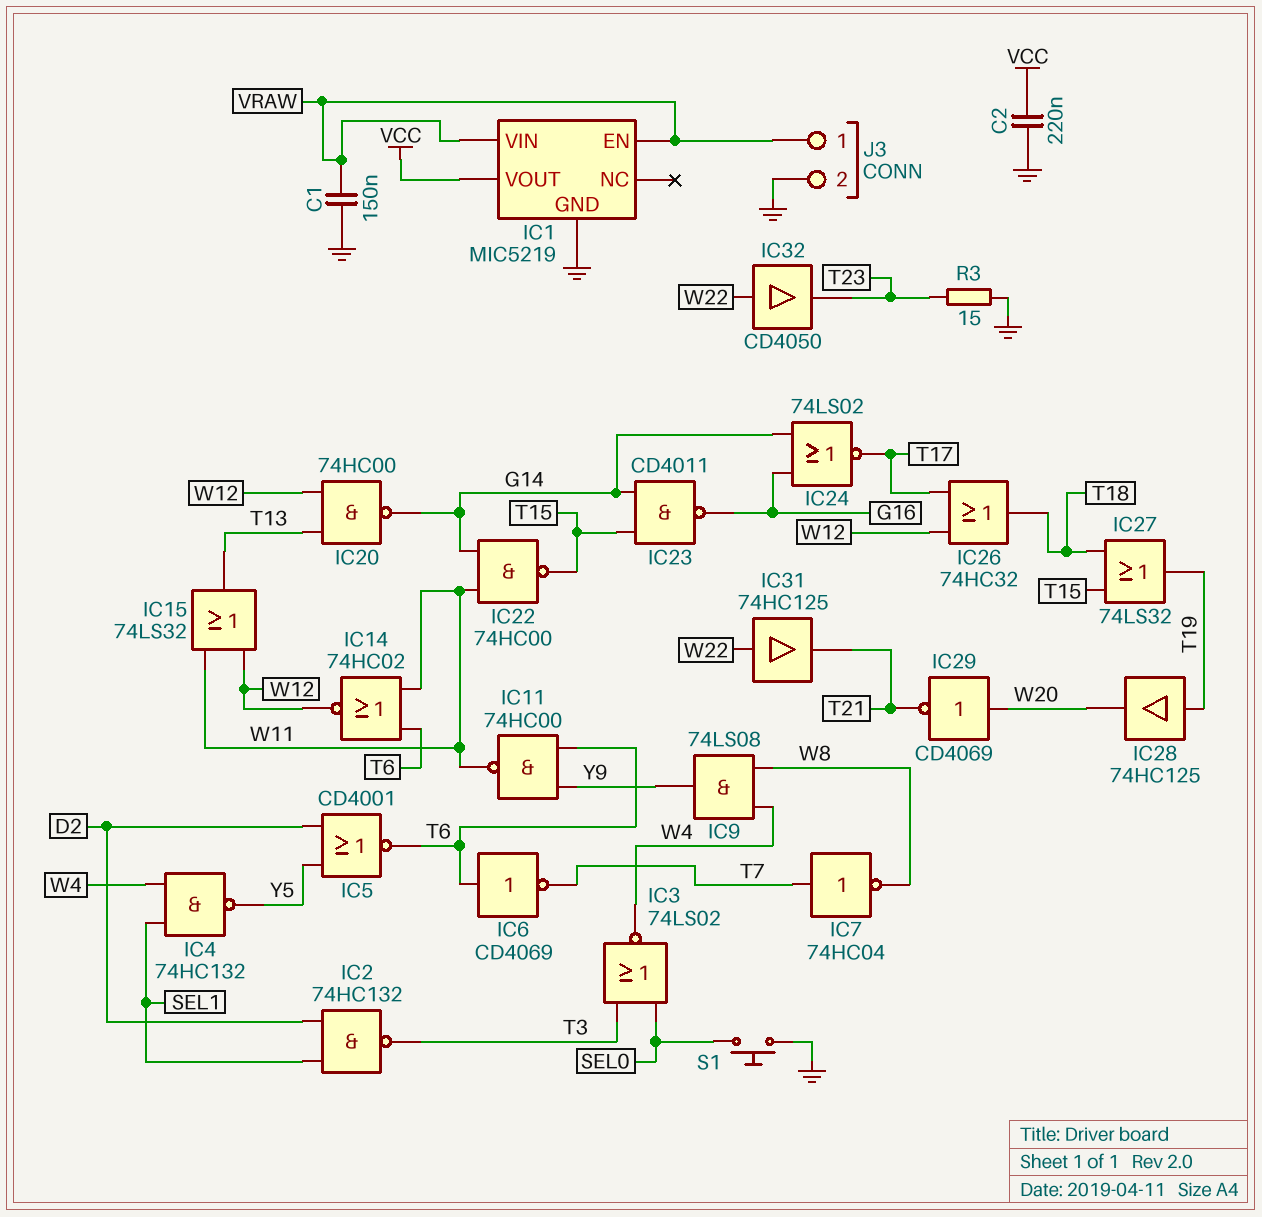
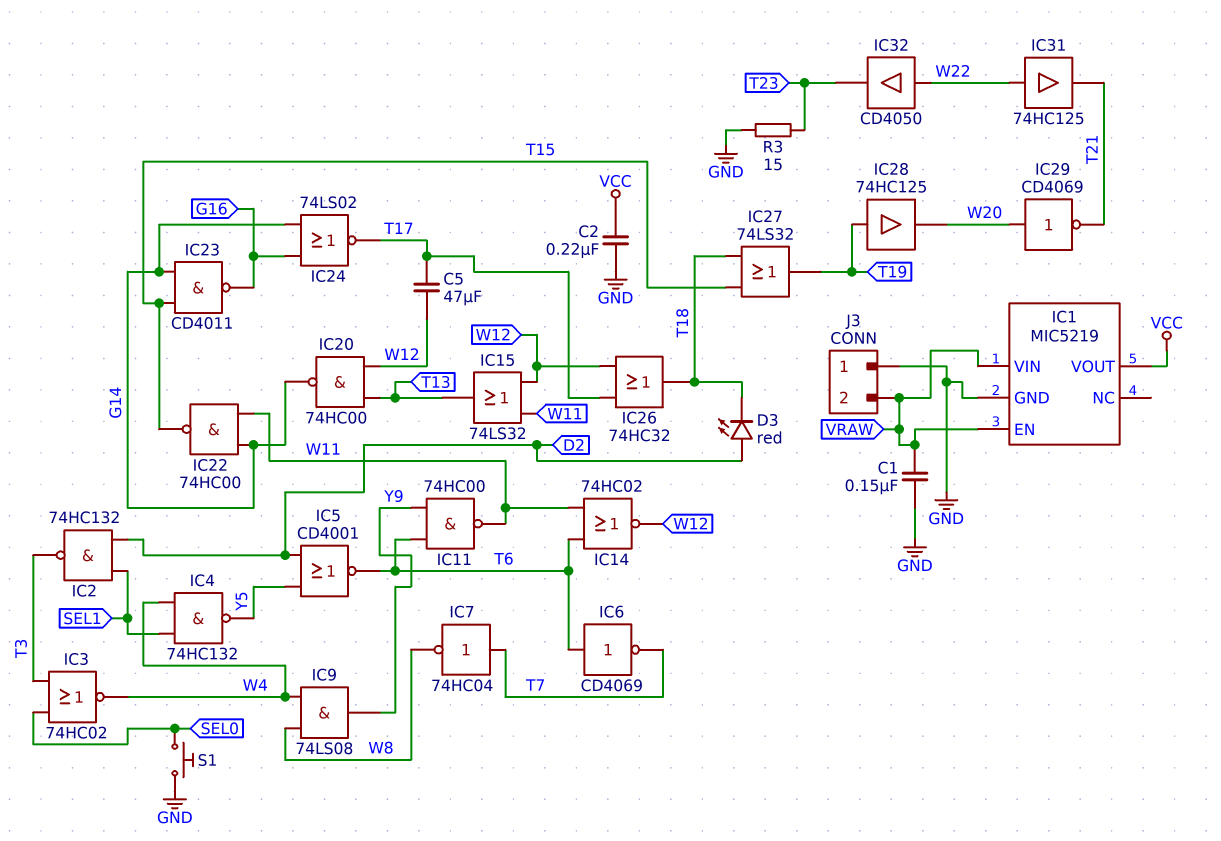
C5: none -> 47uF (T17, W12)
D3: none -> LED red (A D2, K T18)
IC3: NOR 74LS02 (in SEL0, in T3, out W4) -> NOR 74HC02 (in SEL0, in T3, out W4)
J3 pin 1: VRAW -> GND
J3 pin 2: GND -> VRAW

